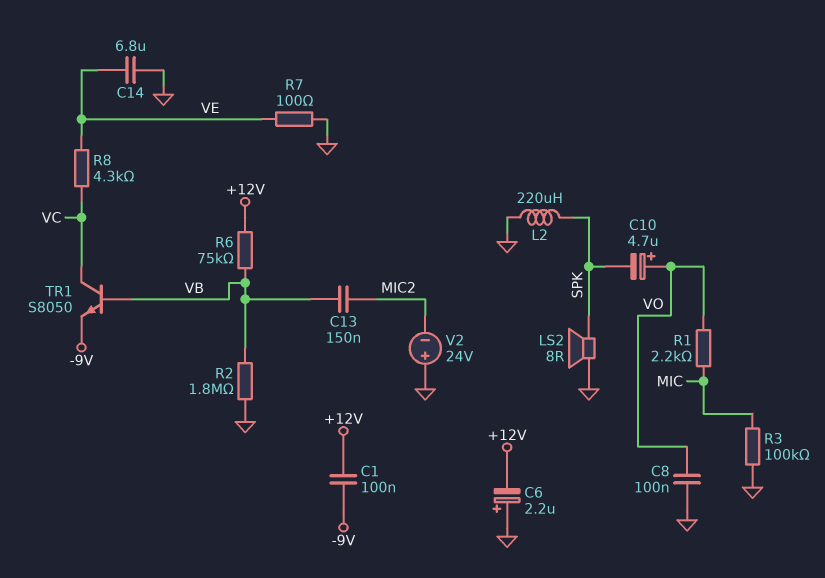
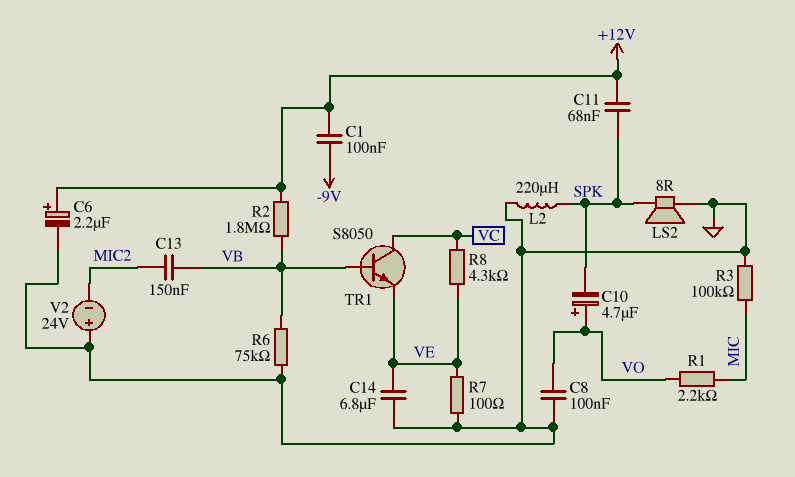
C6: 2.2uF (plus GND, minus +12V) -> 2.2uF (plus +12V, minus GND)
C11: none -> 68nF (+12V, SPK)
R2: 1.8M (GND, VB) -> 1.8M (+12V, VB)
R6: 75k (+12V, VB) -> 75k (GND, VB)
TR1: NPN S8050 (B VB, C VC, E -9V) -> NPN S8050 (B VB, C VC, E VE)

